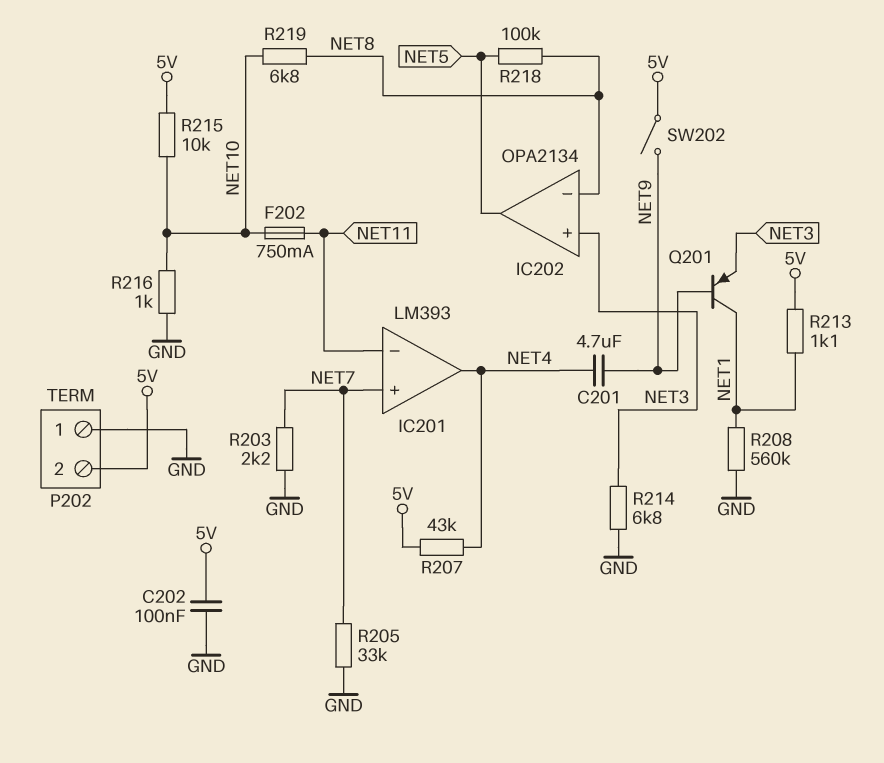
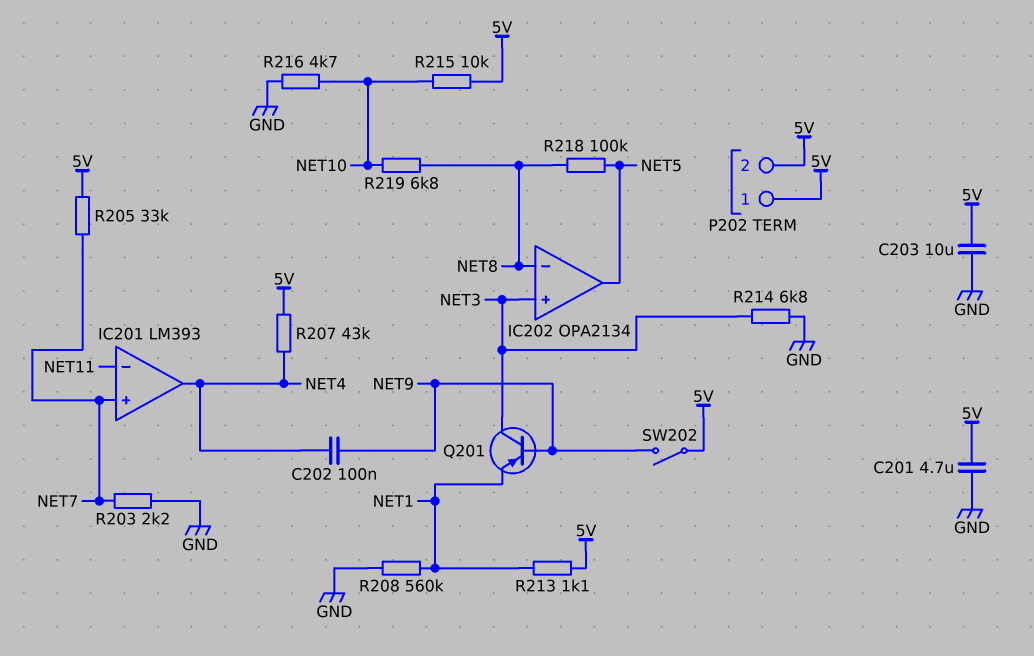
C201: 4.7uF (NET4, NET9) -> 4.7uF (5V, GND)
C202: 100nF (5V, GND) -> 100nF (NET4, NET9)
C203: none -> 10uF (5V, GND)
F202: 750mA (NET10, NET11) -> none
P202 pin 1: GND -> 5V
Q201: PNP (B NET9, C NET1, E NET3) -> PNP (B NET9, C NET3, E NET1)
R205: 33k (GND, NET7) -> 33k (5V, NET7)
R216: 1k (GND, NET10) -> 4.7k (GND, NET10)

